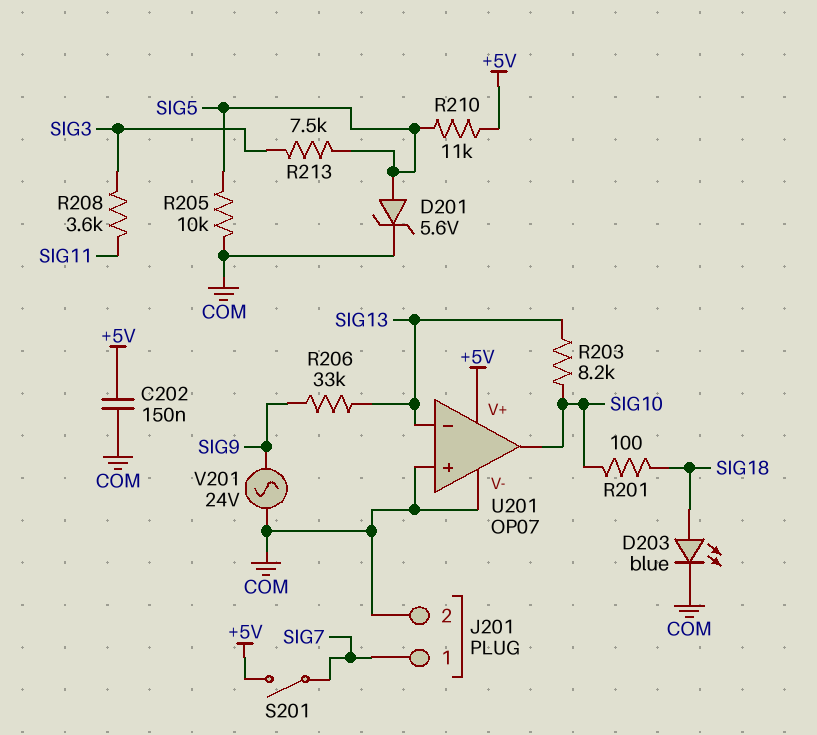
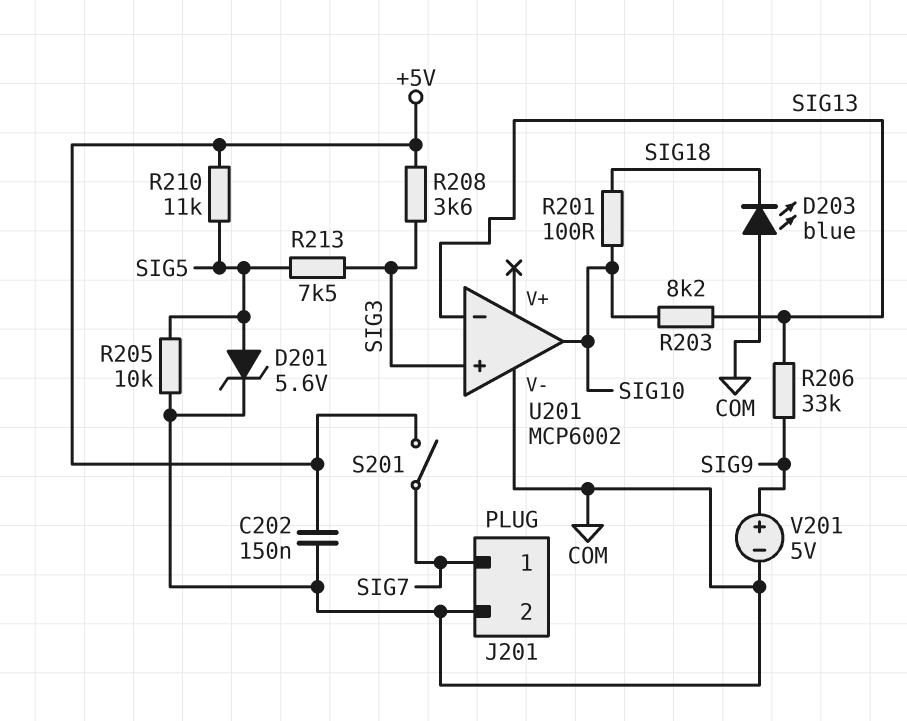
D203: LED blue (A SIG18, K COM) -> LED blue (A COM, K SIG18)
R208: 3.6k (SIG3, SIG11) -> 3.6k (+5V, SIG3)
U201: OP07 -> MCP6002
U201 pin V+: +5V -> none
U201 pin in+: COM -> SIG3
V201: AC 24V (COM, SIG9) -> 5V (plus SIG9, minus COM)

